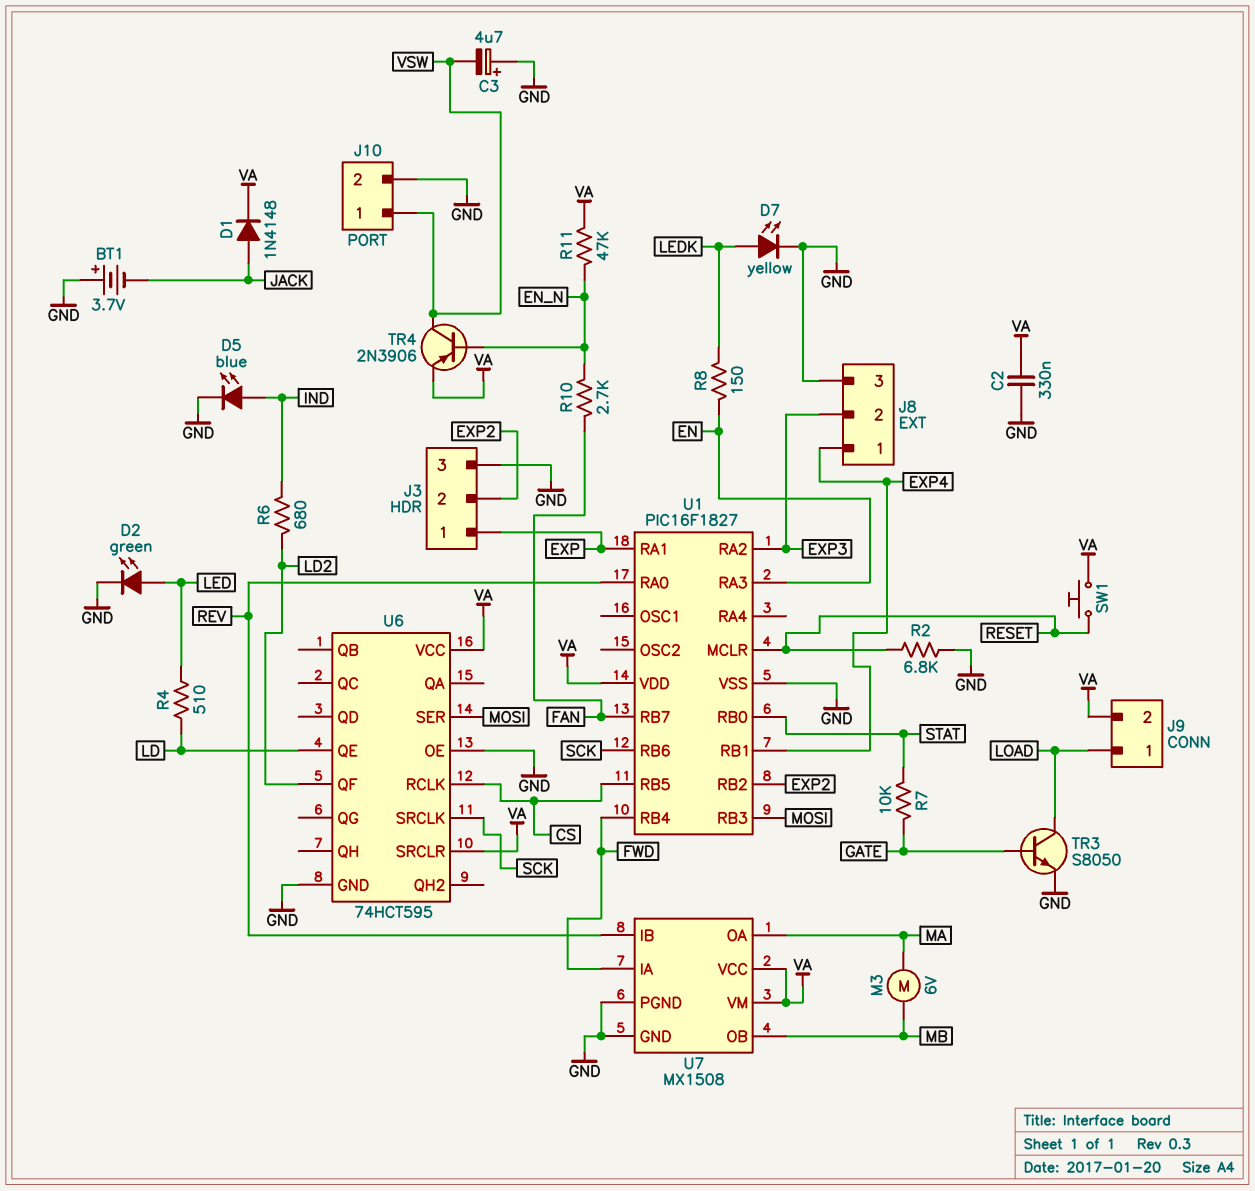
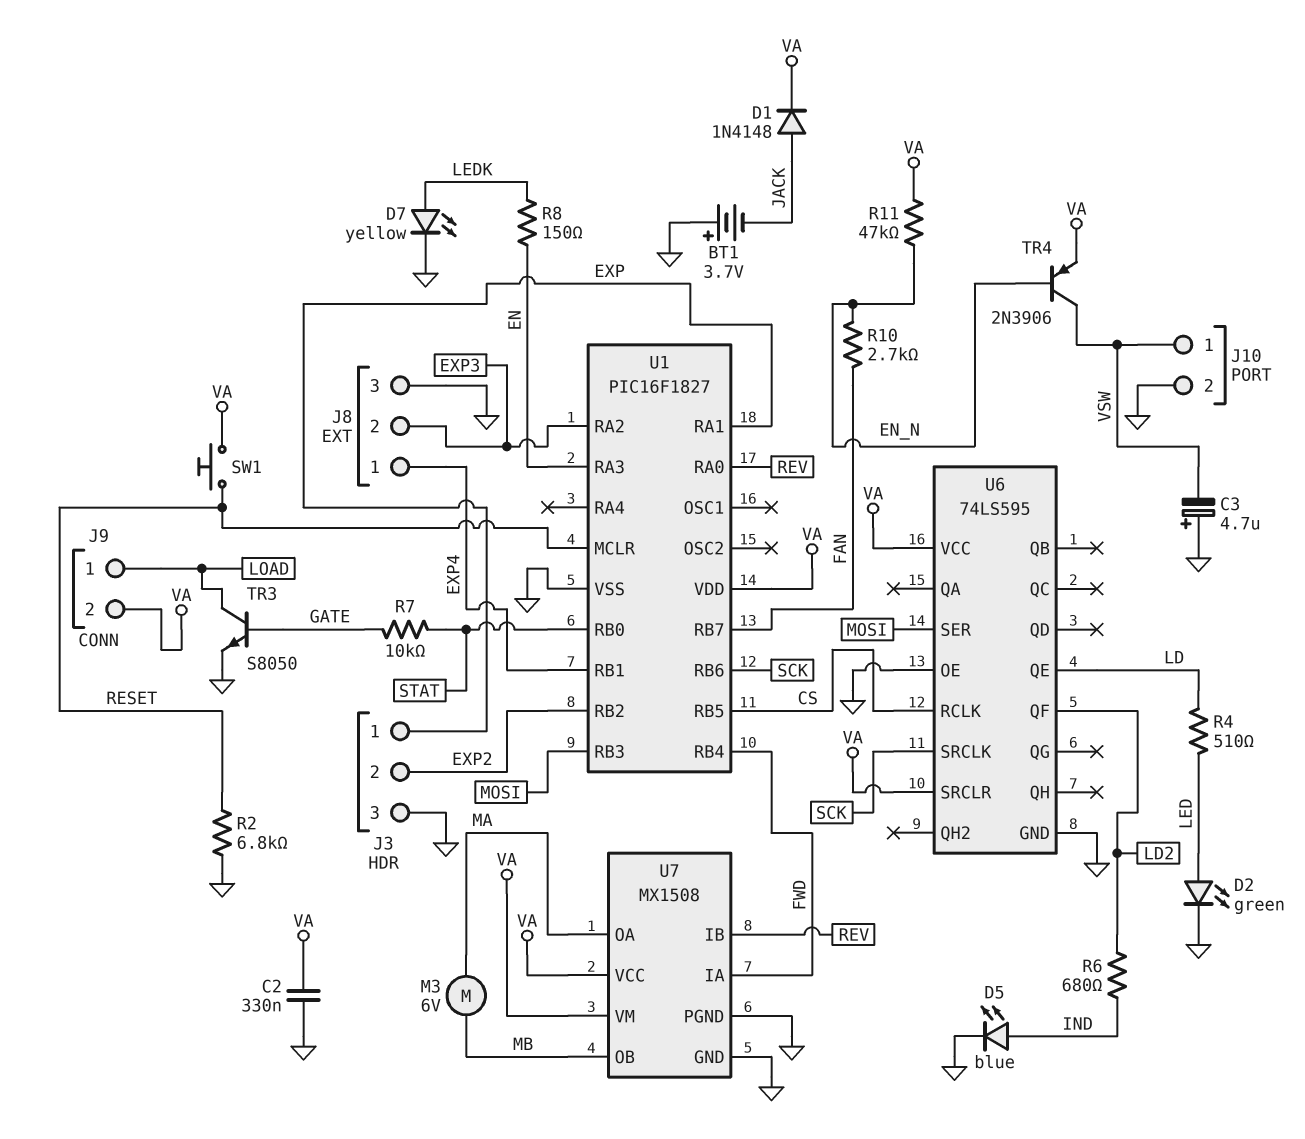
U6: 74HCT595 -> 74LS595

